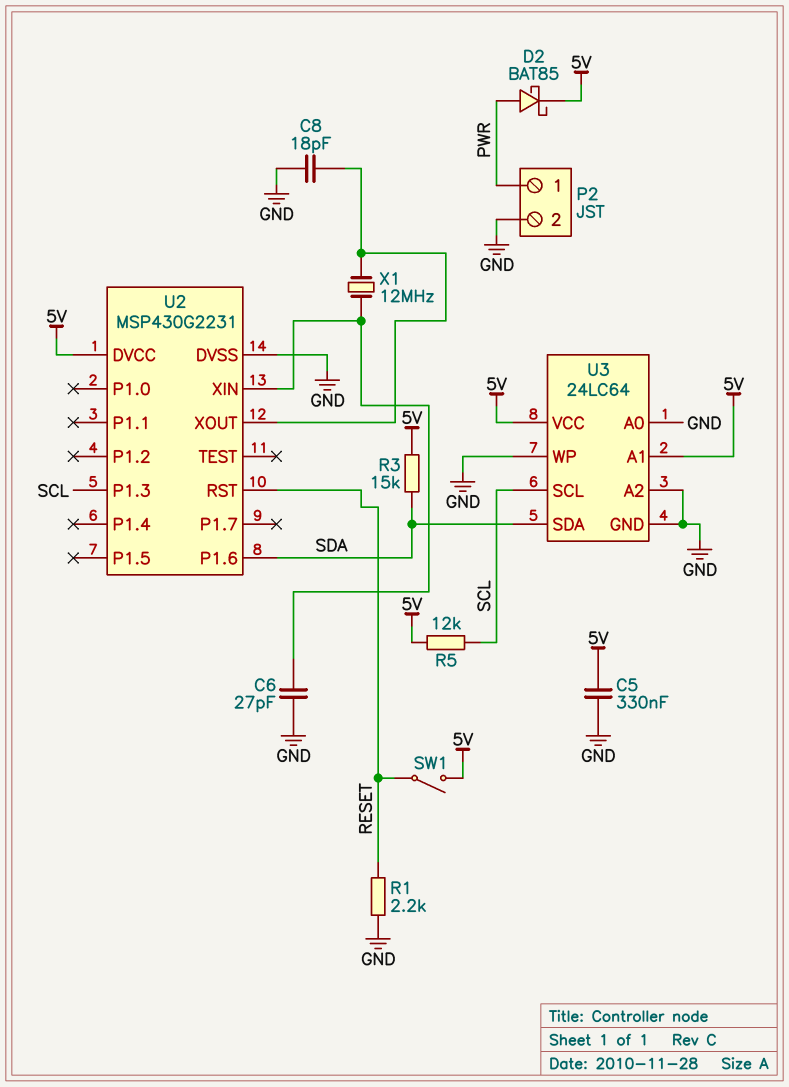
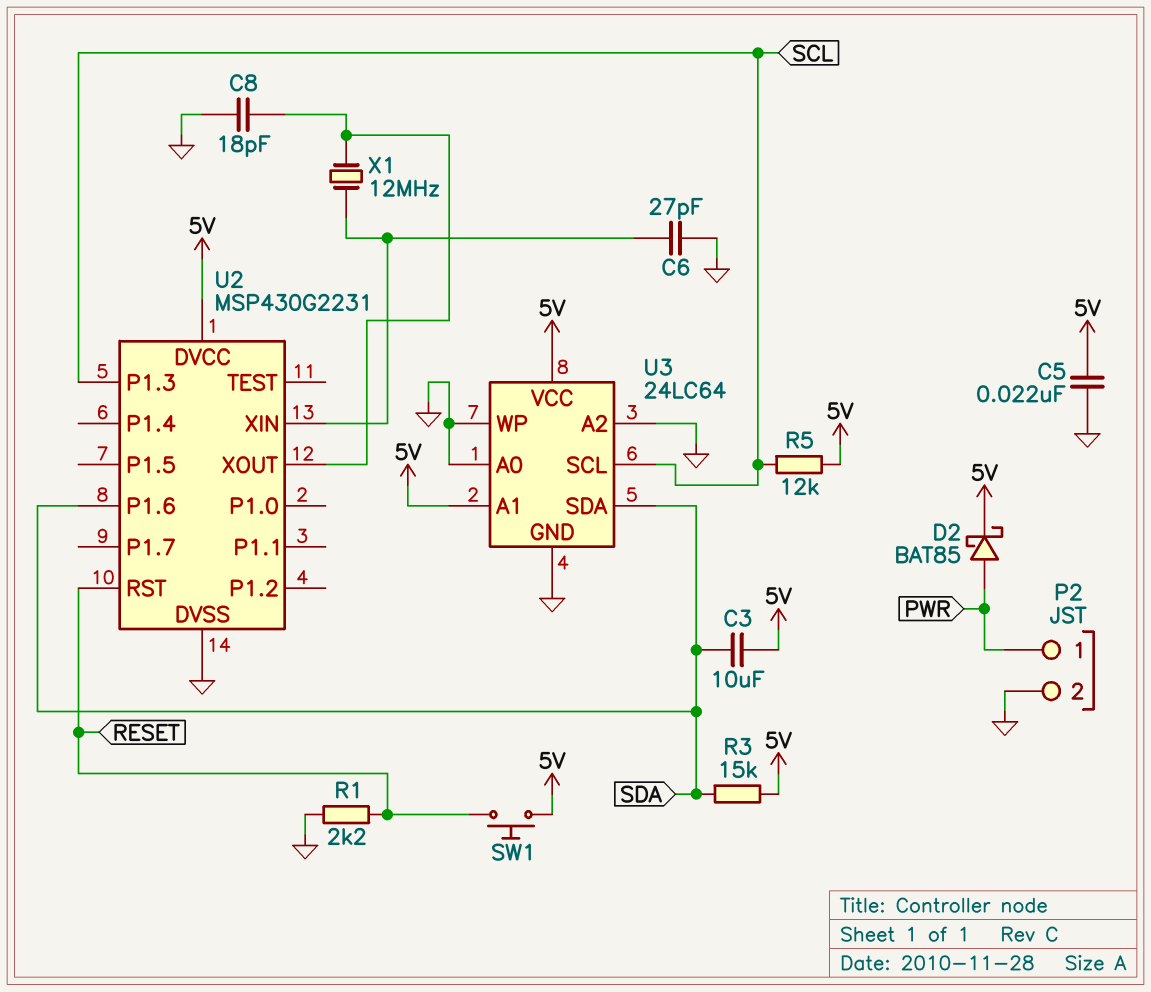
C3: none -> 10uF (5V, SDA)
C5: 330nF (5V, GND) -> 22nF (5V, GND)
SW1: switch (5V, RESET) -> button (5V, RESET)

